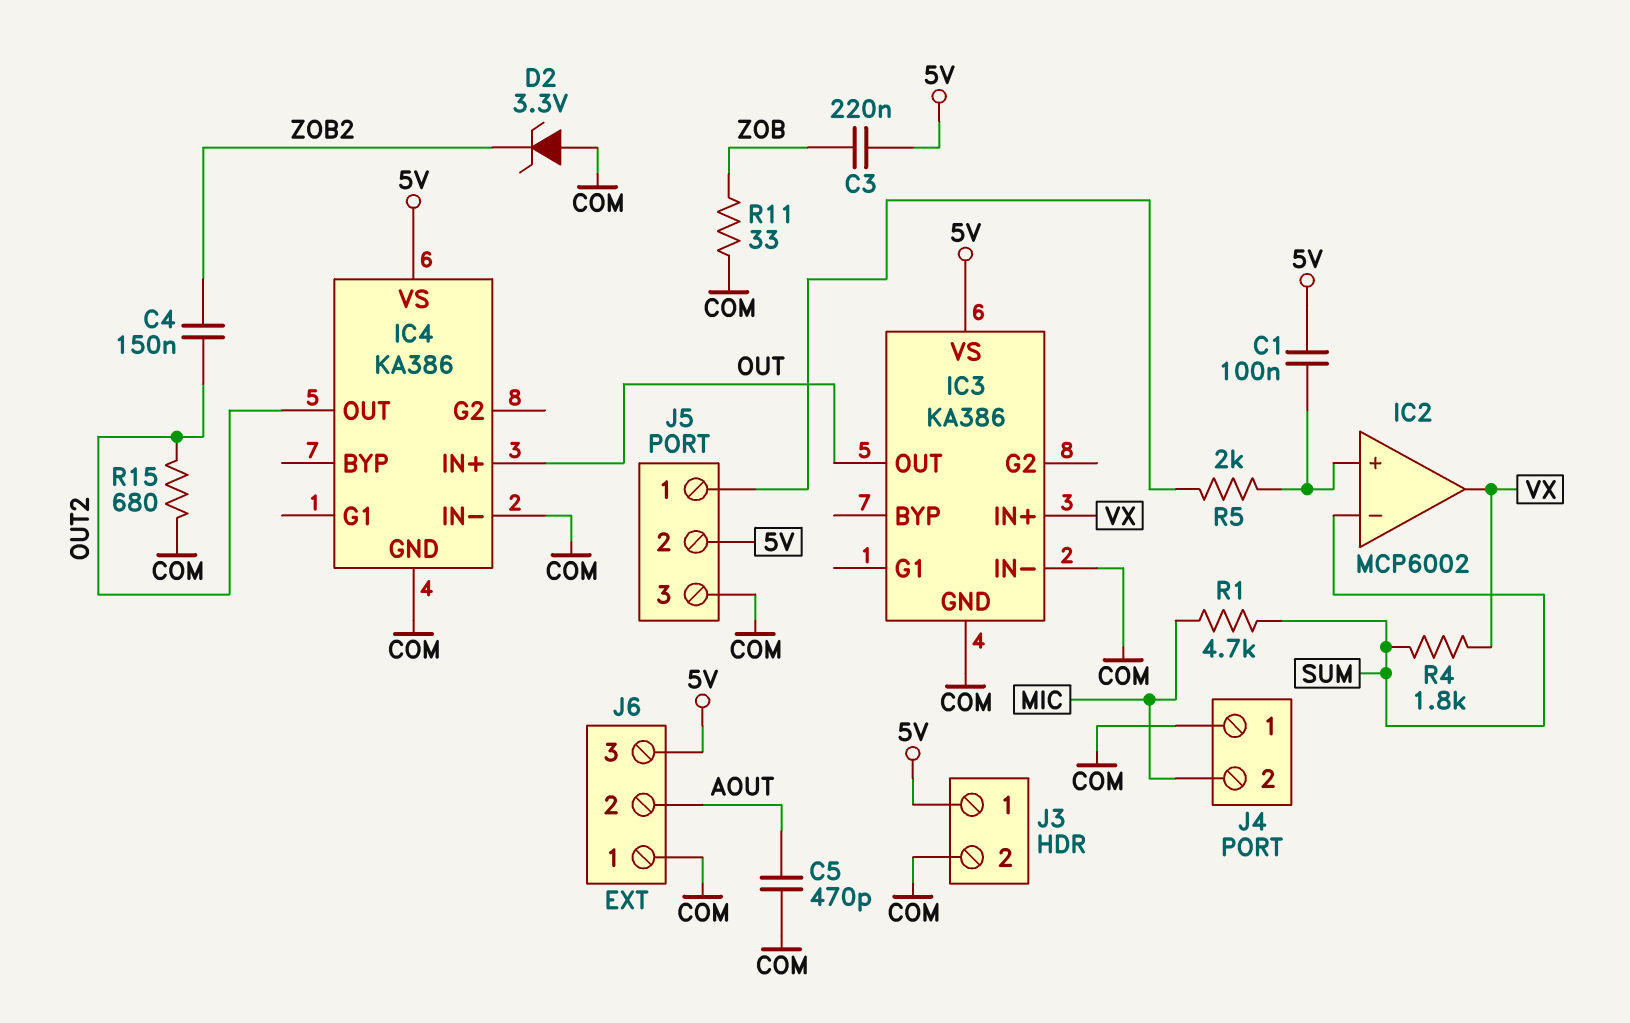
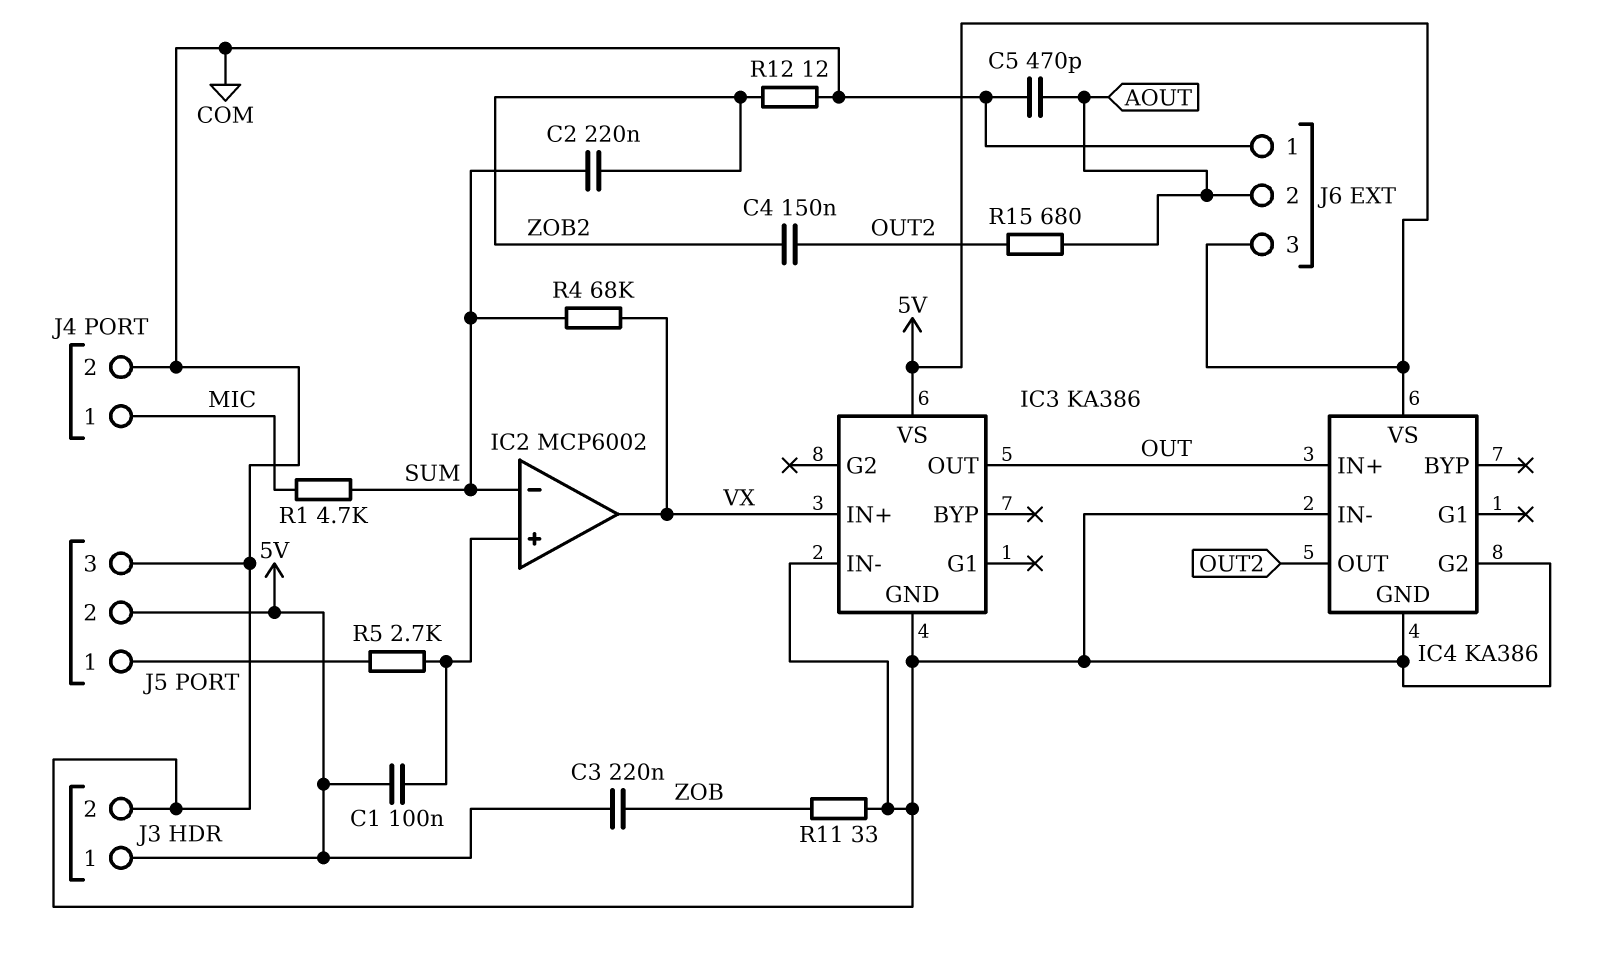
C2: none -> 220nF (SUM, ZOB2)
D2: zener 3.3V (A COM, K ZOB2) -> none
IC4 pin G2: none -> COM
J4 pin 1: COM -> MIC
J4 pin 2: MIC -> COM
R4: 1.8k (SUM, VX) -> 68k (SUM, VX)
R5: 2k (IC2/in+, J5/1) -> 2.7k (IC2/in+, J5/1)
R12: none -> 12 (COM, ZOB2)
R15: 680 (COM, OUT2) -> 680 (AOUT, OUT2)

